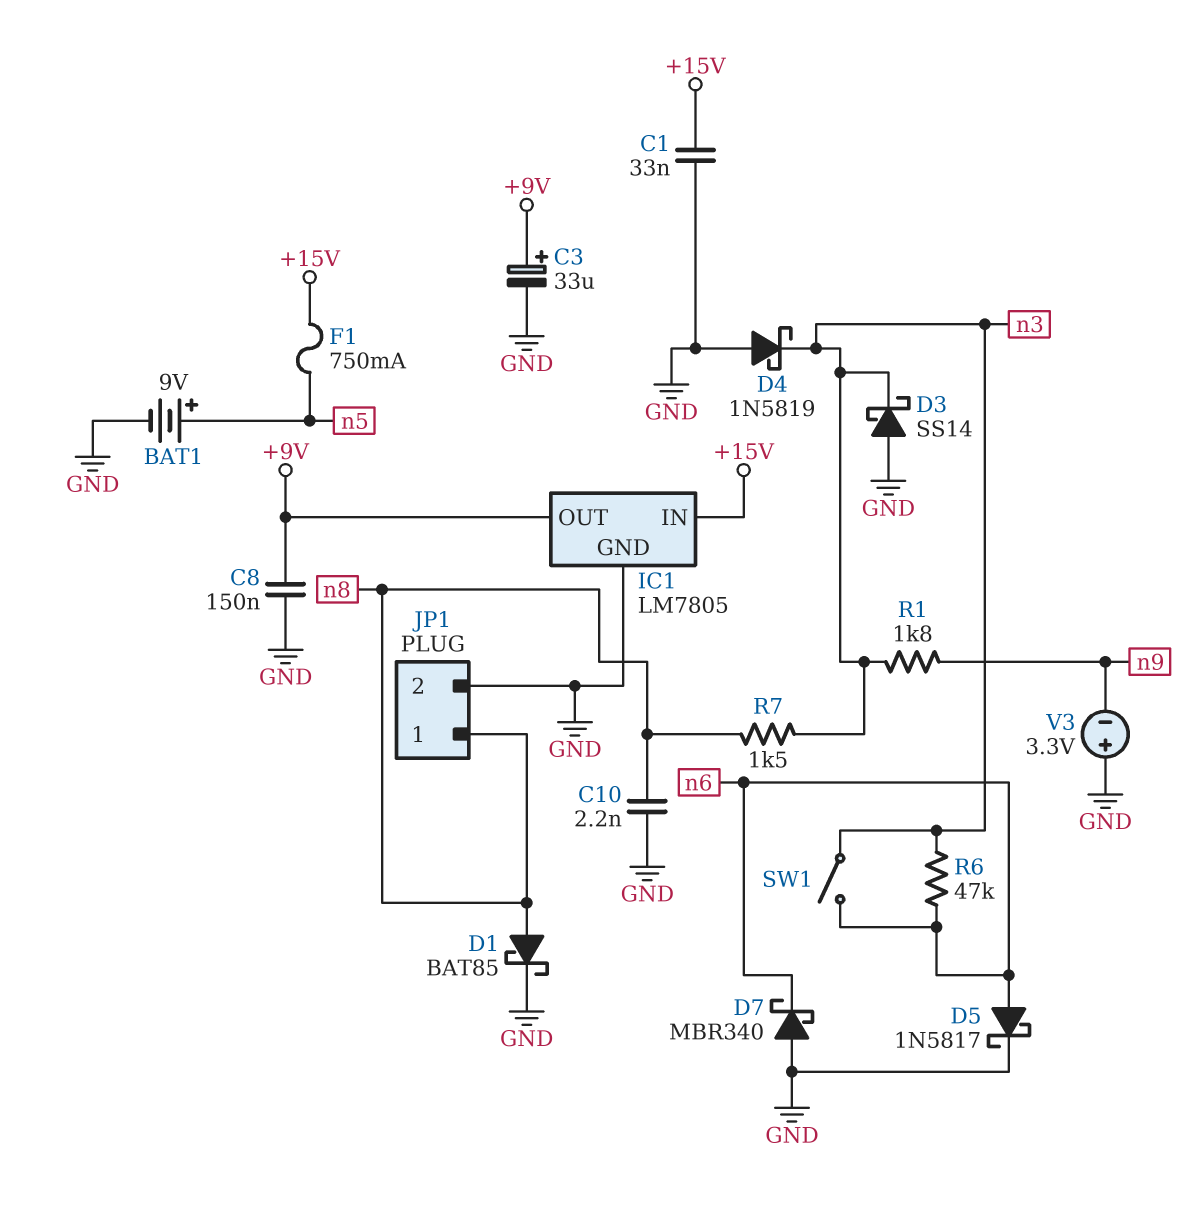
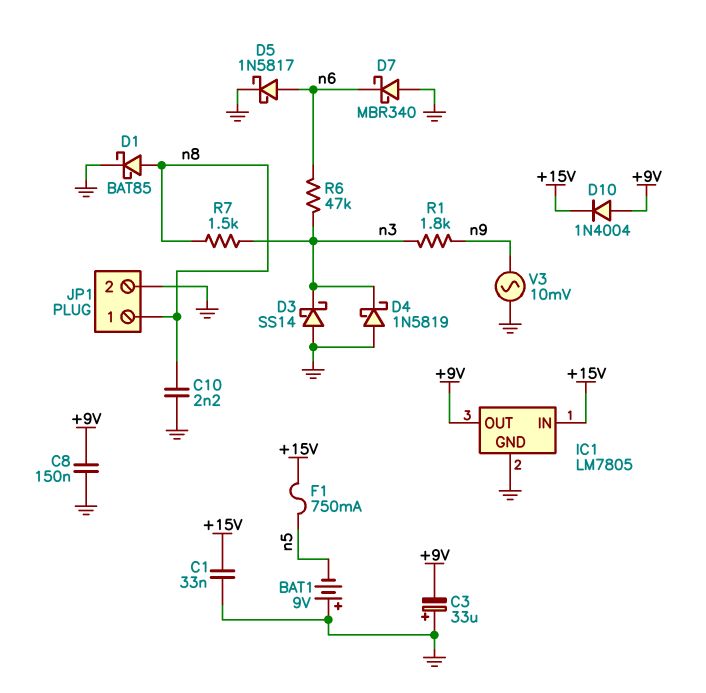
BAT1: 9V (plus n5, minus GND) -> 9V (plus GND, minus n5)
C3: 33uF (plus +9V, minus GND) -> 33uF (plus GND, minus +9V)
D10: none -> diode 1N4004 (A +9V, K +15V)
SW1: switch (n3, n6) -> none
V3: 3.3V (plus GND, minus n9) -> AC 10mV (GND, n9)

